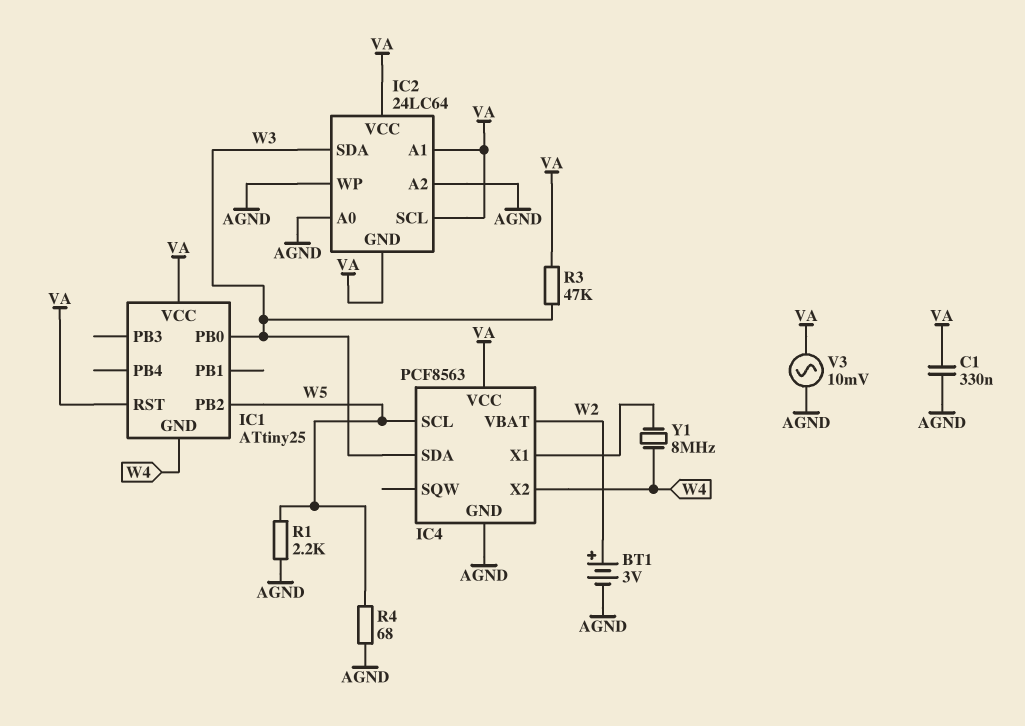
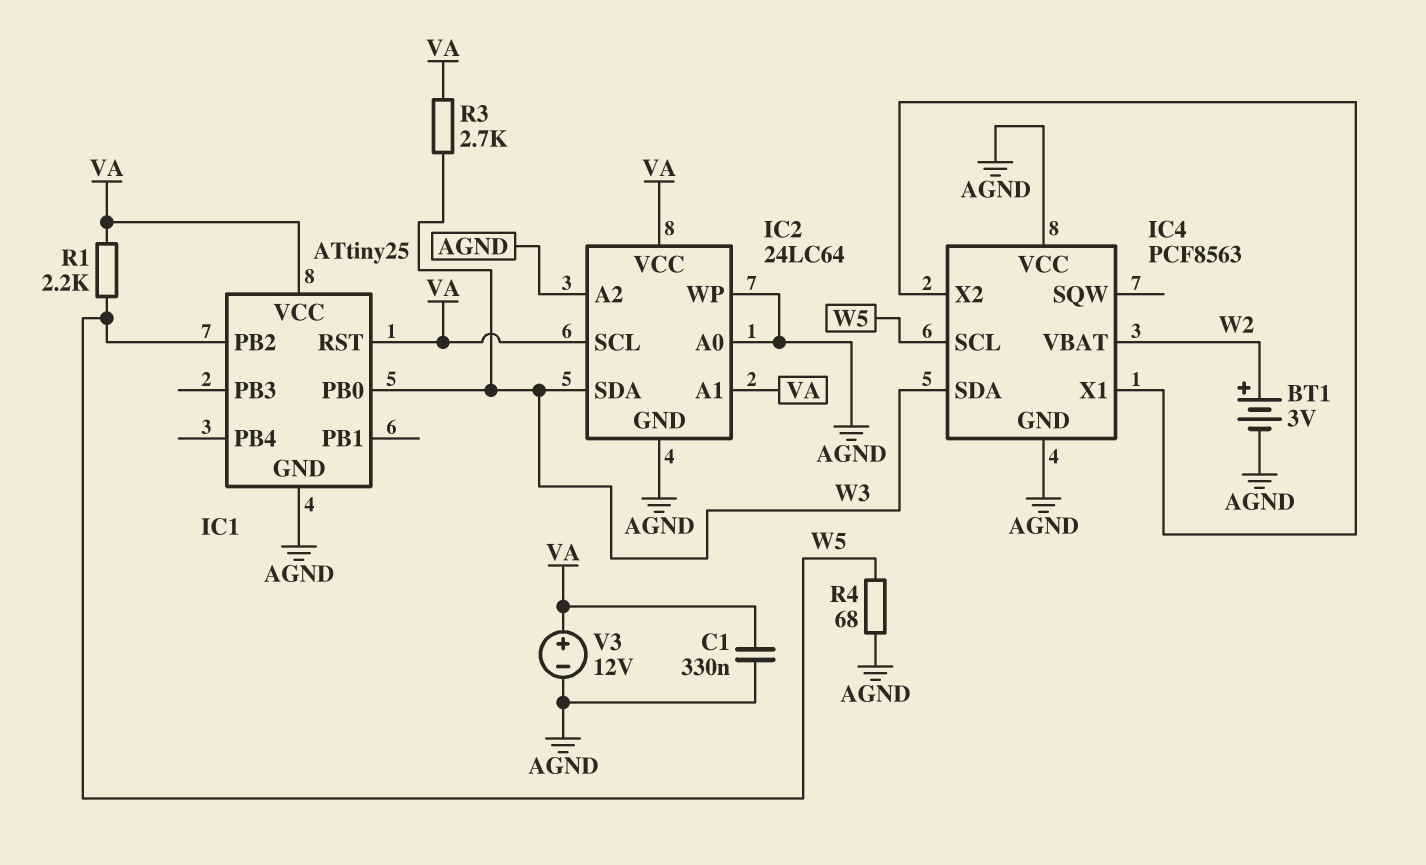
IC1 pin GND: W4 -> AGND
IC2 pin GND: VA -> AGND
IC4 pin VCC: VA -> AGND
IC4 pin X2: W4 -> IC4/X1
R1: 2.2k (AGND, W5) -> 2.2k (VA, W5)
R3: 47k (VA, W3) -> 2.7k (VA, W3)
V3: AC 10mV (AGND, VA) -> 12V (plus VA, minus AGND)
Y1: 8MHz (IC4/X1, W4) -> none

